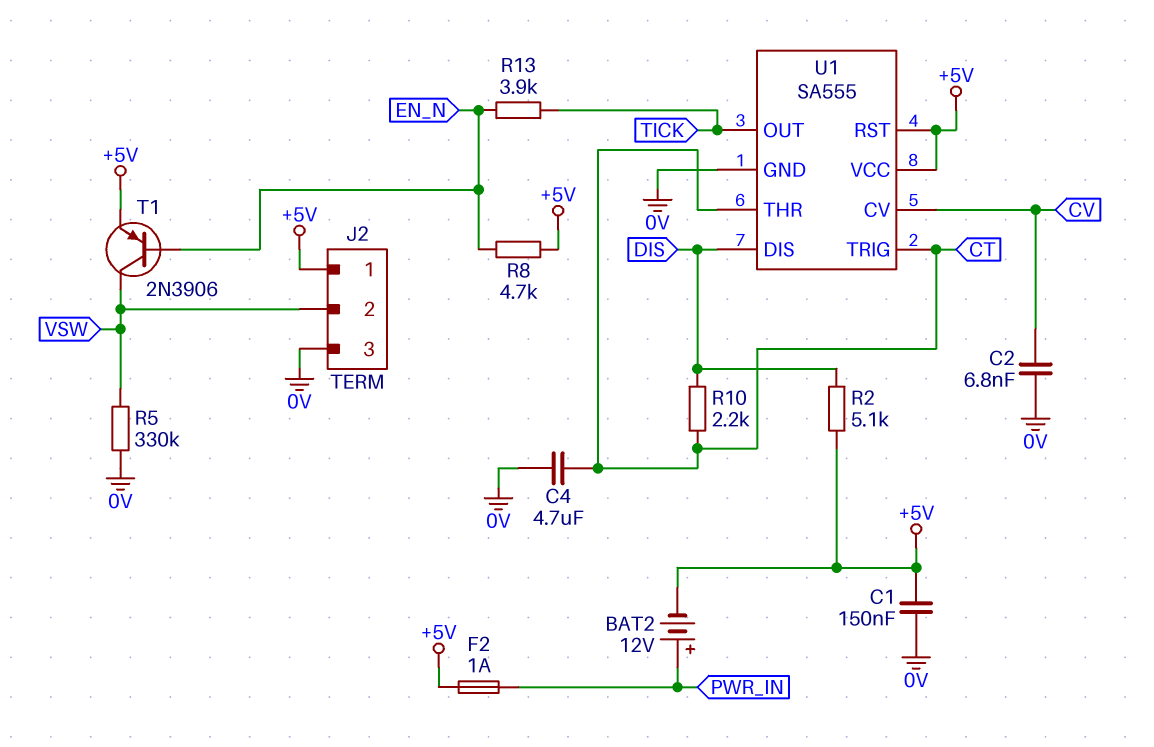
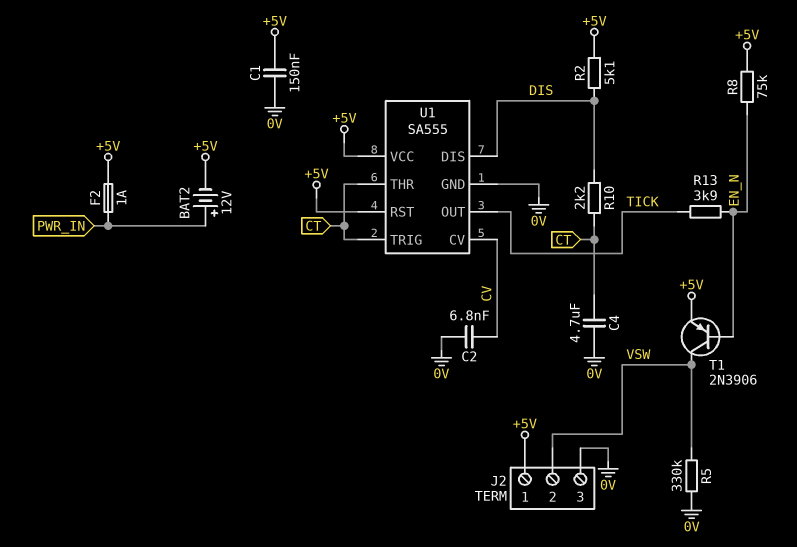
R8: 4.7k (+5V, EN_N) -> 75k (+5V, EN_N)

